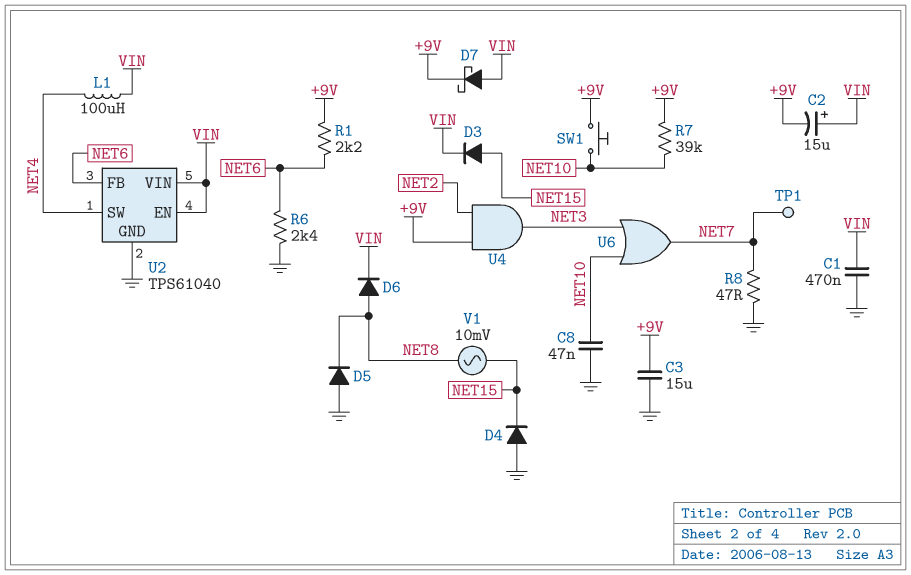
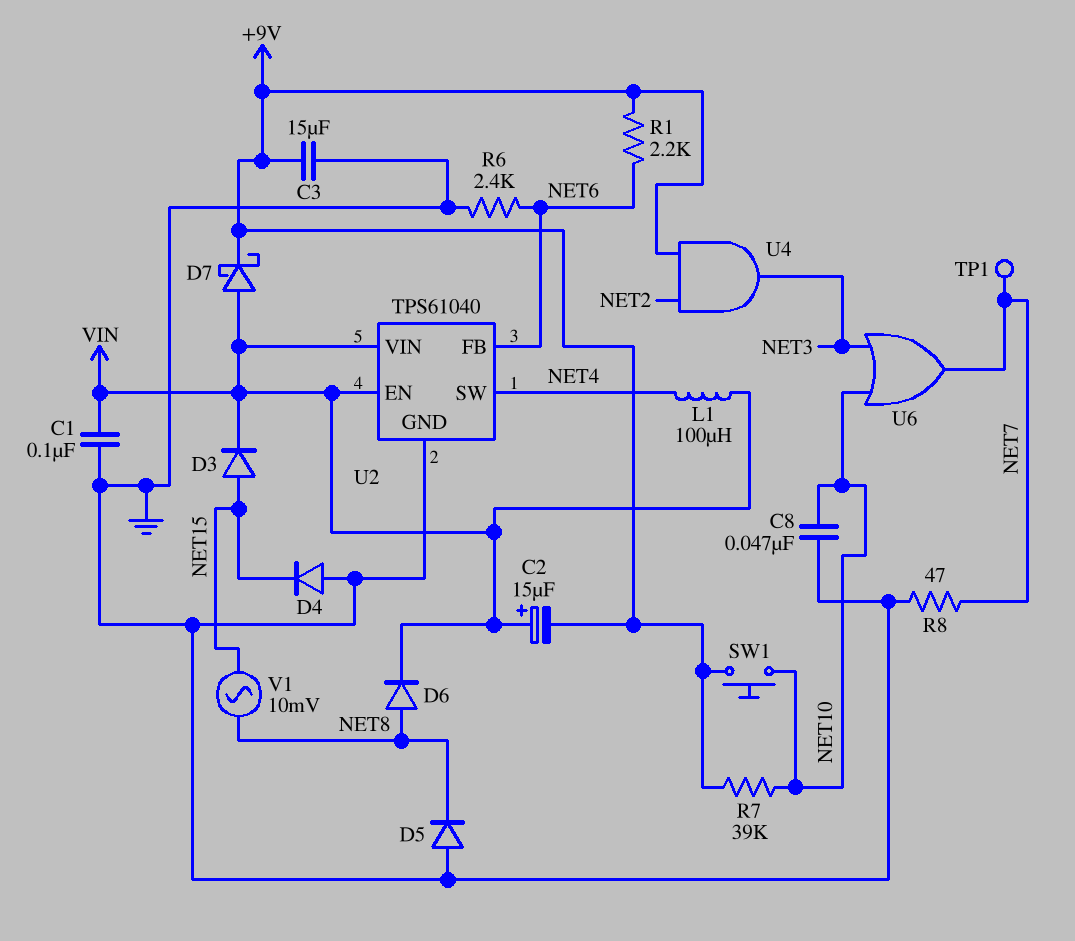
C1: 470nF (GND, VIN) -> 100nF (GND, VIN)

